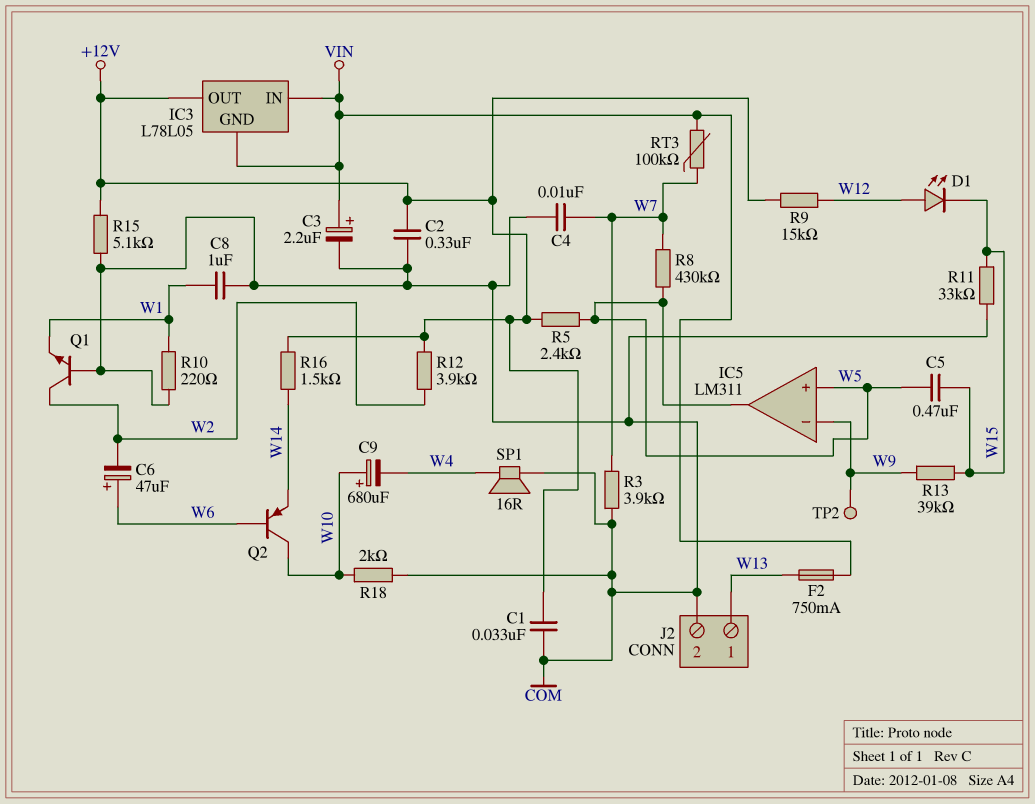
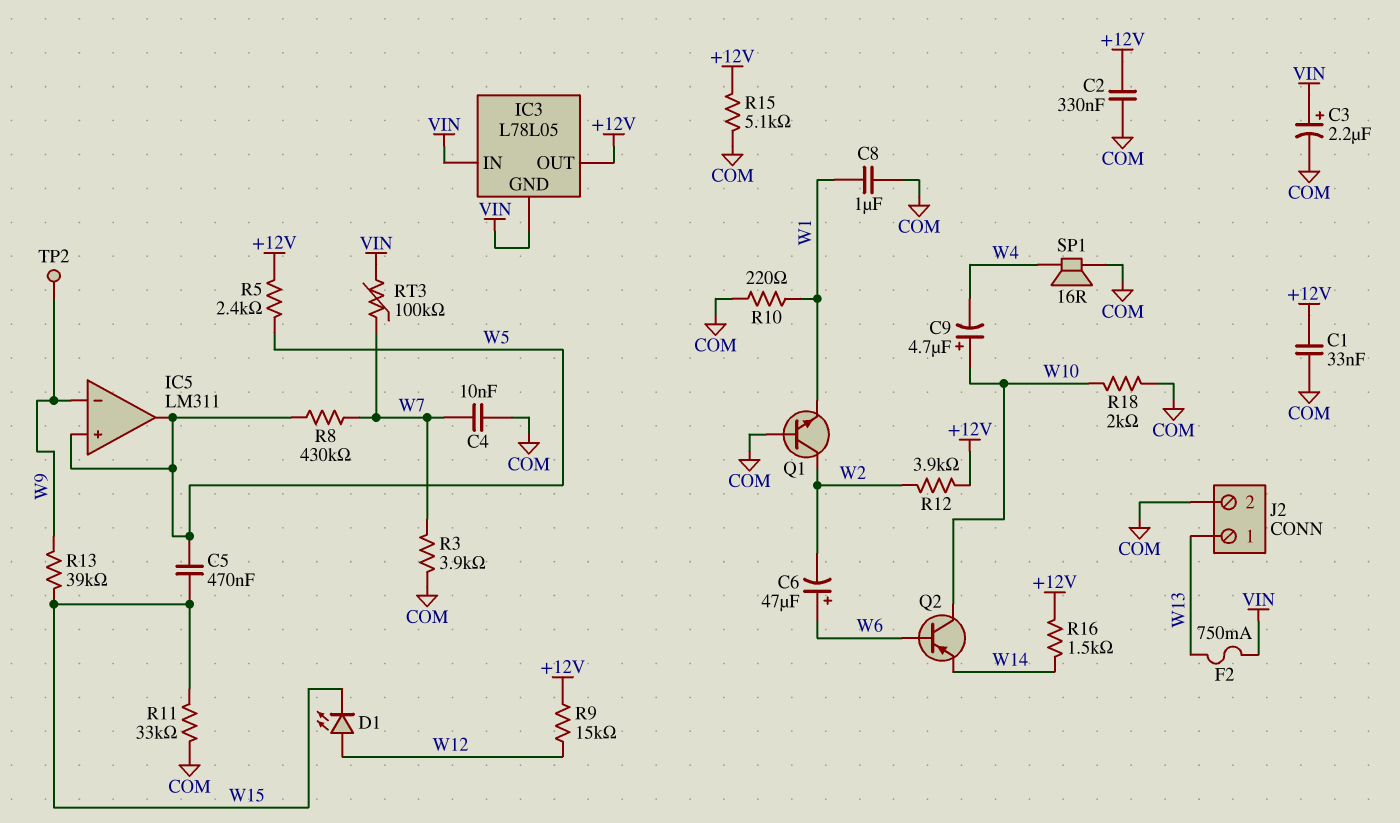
C9: 680uF (plus W10, minus W4) -> 4.7uF (plus W10, minus W4)

